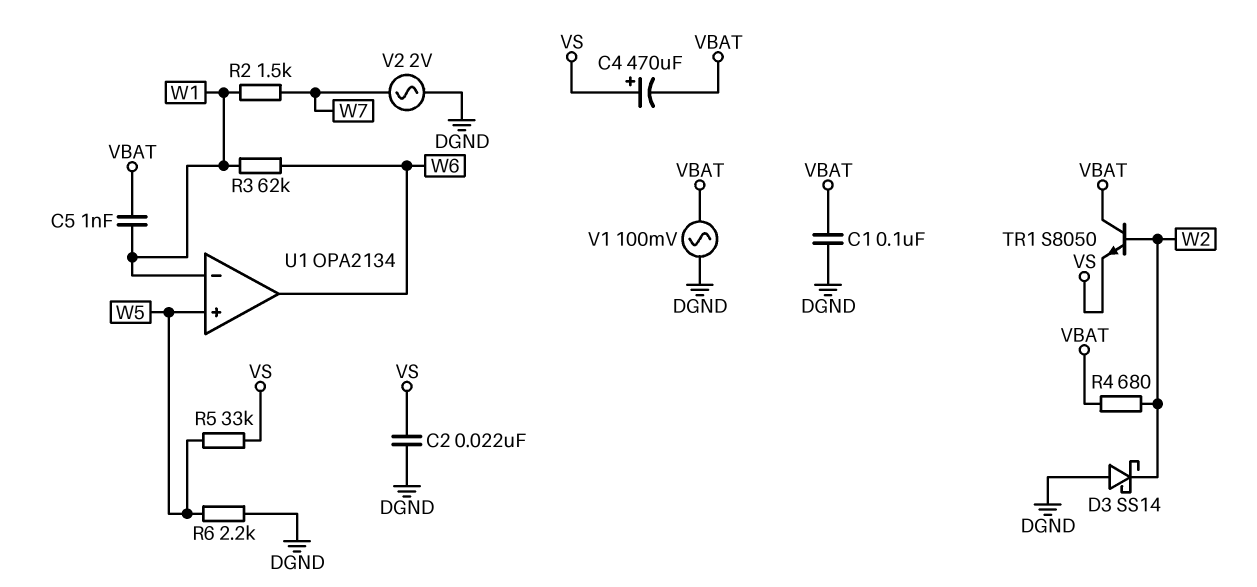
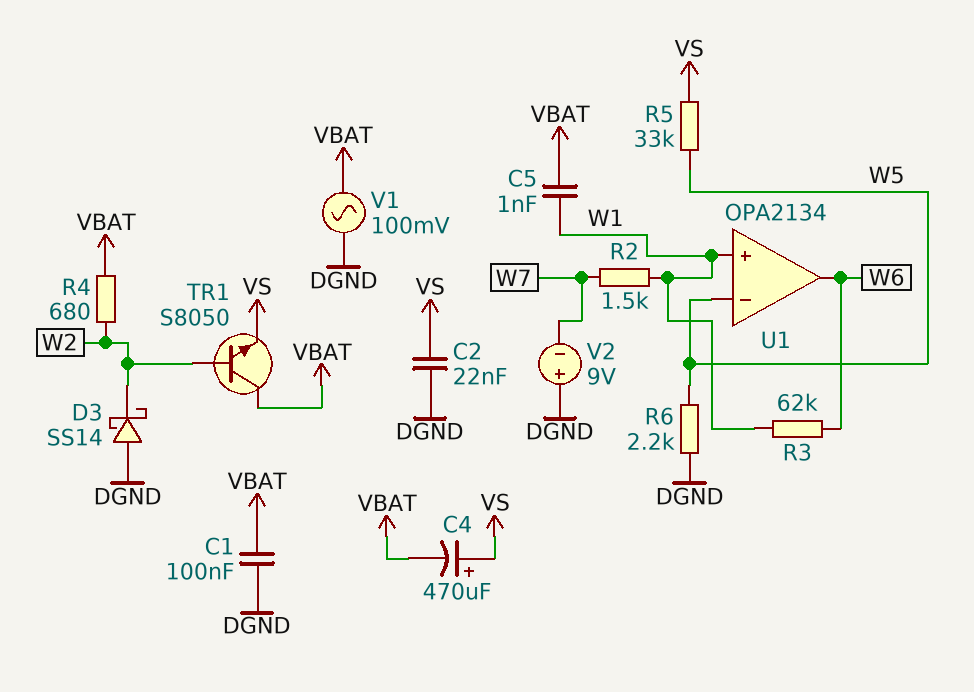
U1 pin in+: W5 -> W1
U1 pin in-: W1 -> W5
V2: AC 2V (DGND, W7) -> 9V (plus DGND, minus W7)

